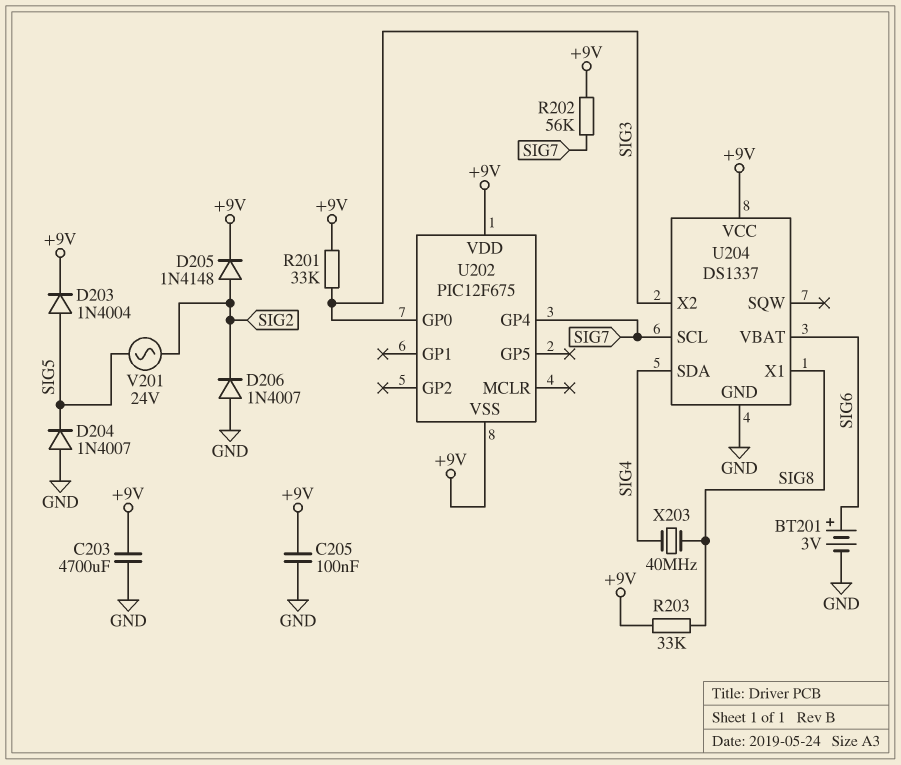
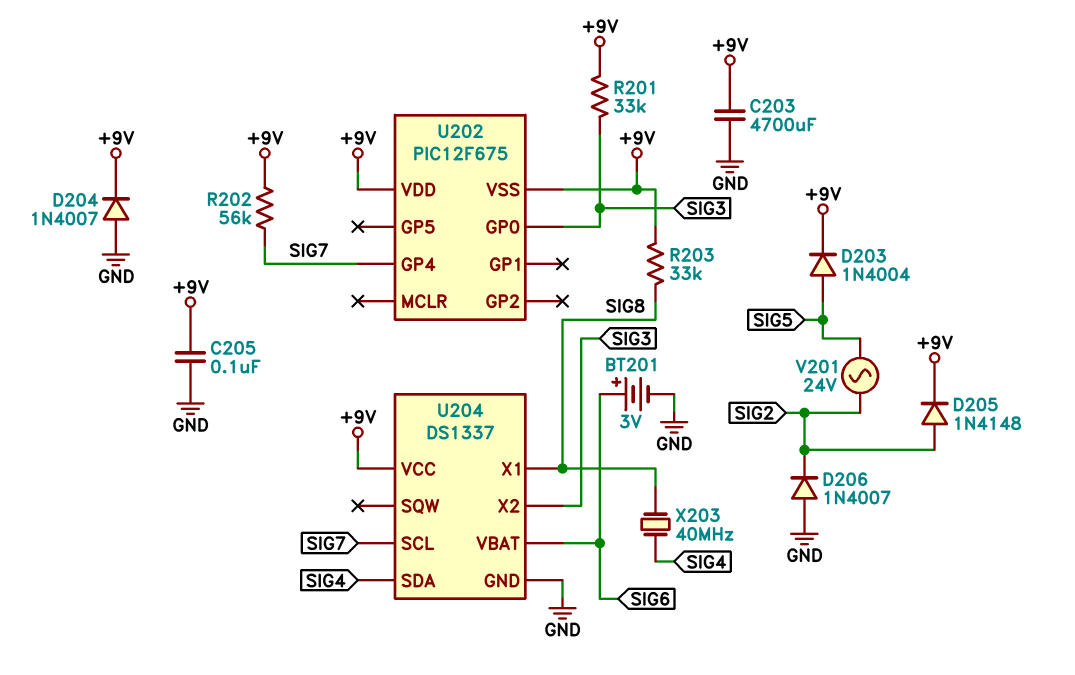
D204: diode 1N4007 (A GND, K SIG5) -> diode 1N4007 (A GND, K +9V)

